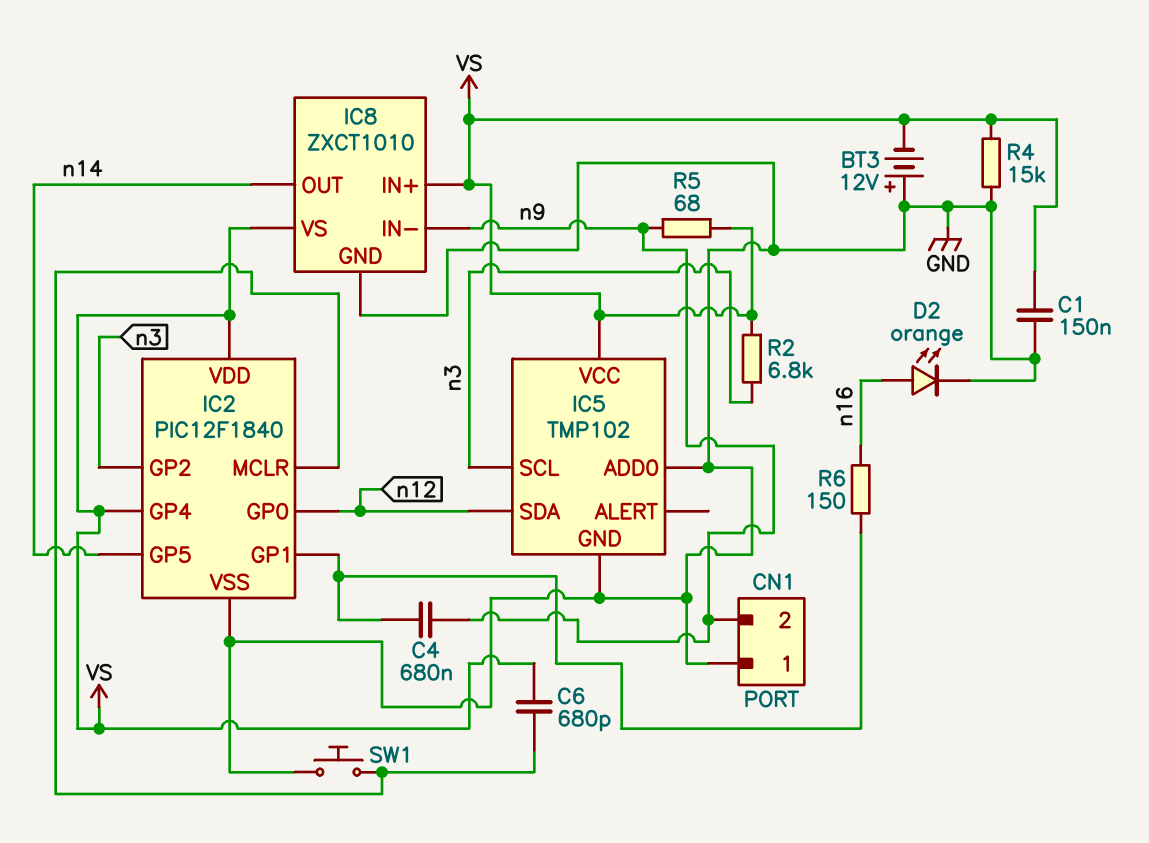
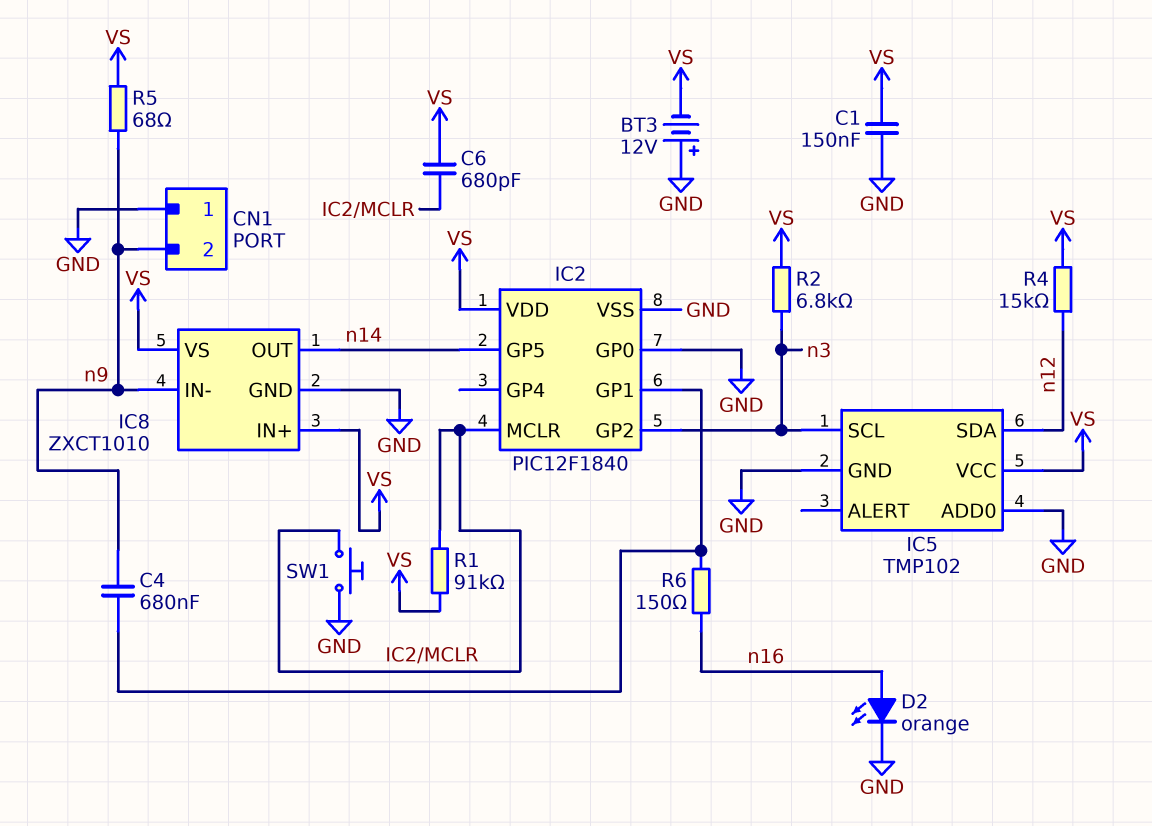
IC2 pin GP0: n12 -> GND
IC2 pin GP4: VS -> none
R1: none -> 91k (IC2/MCLR, VS)
R4: 15k (GND, VS) -> 15k (VS, n12)

